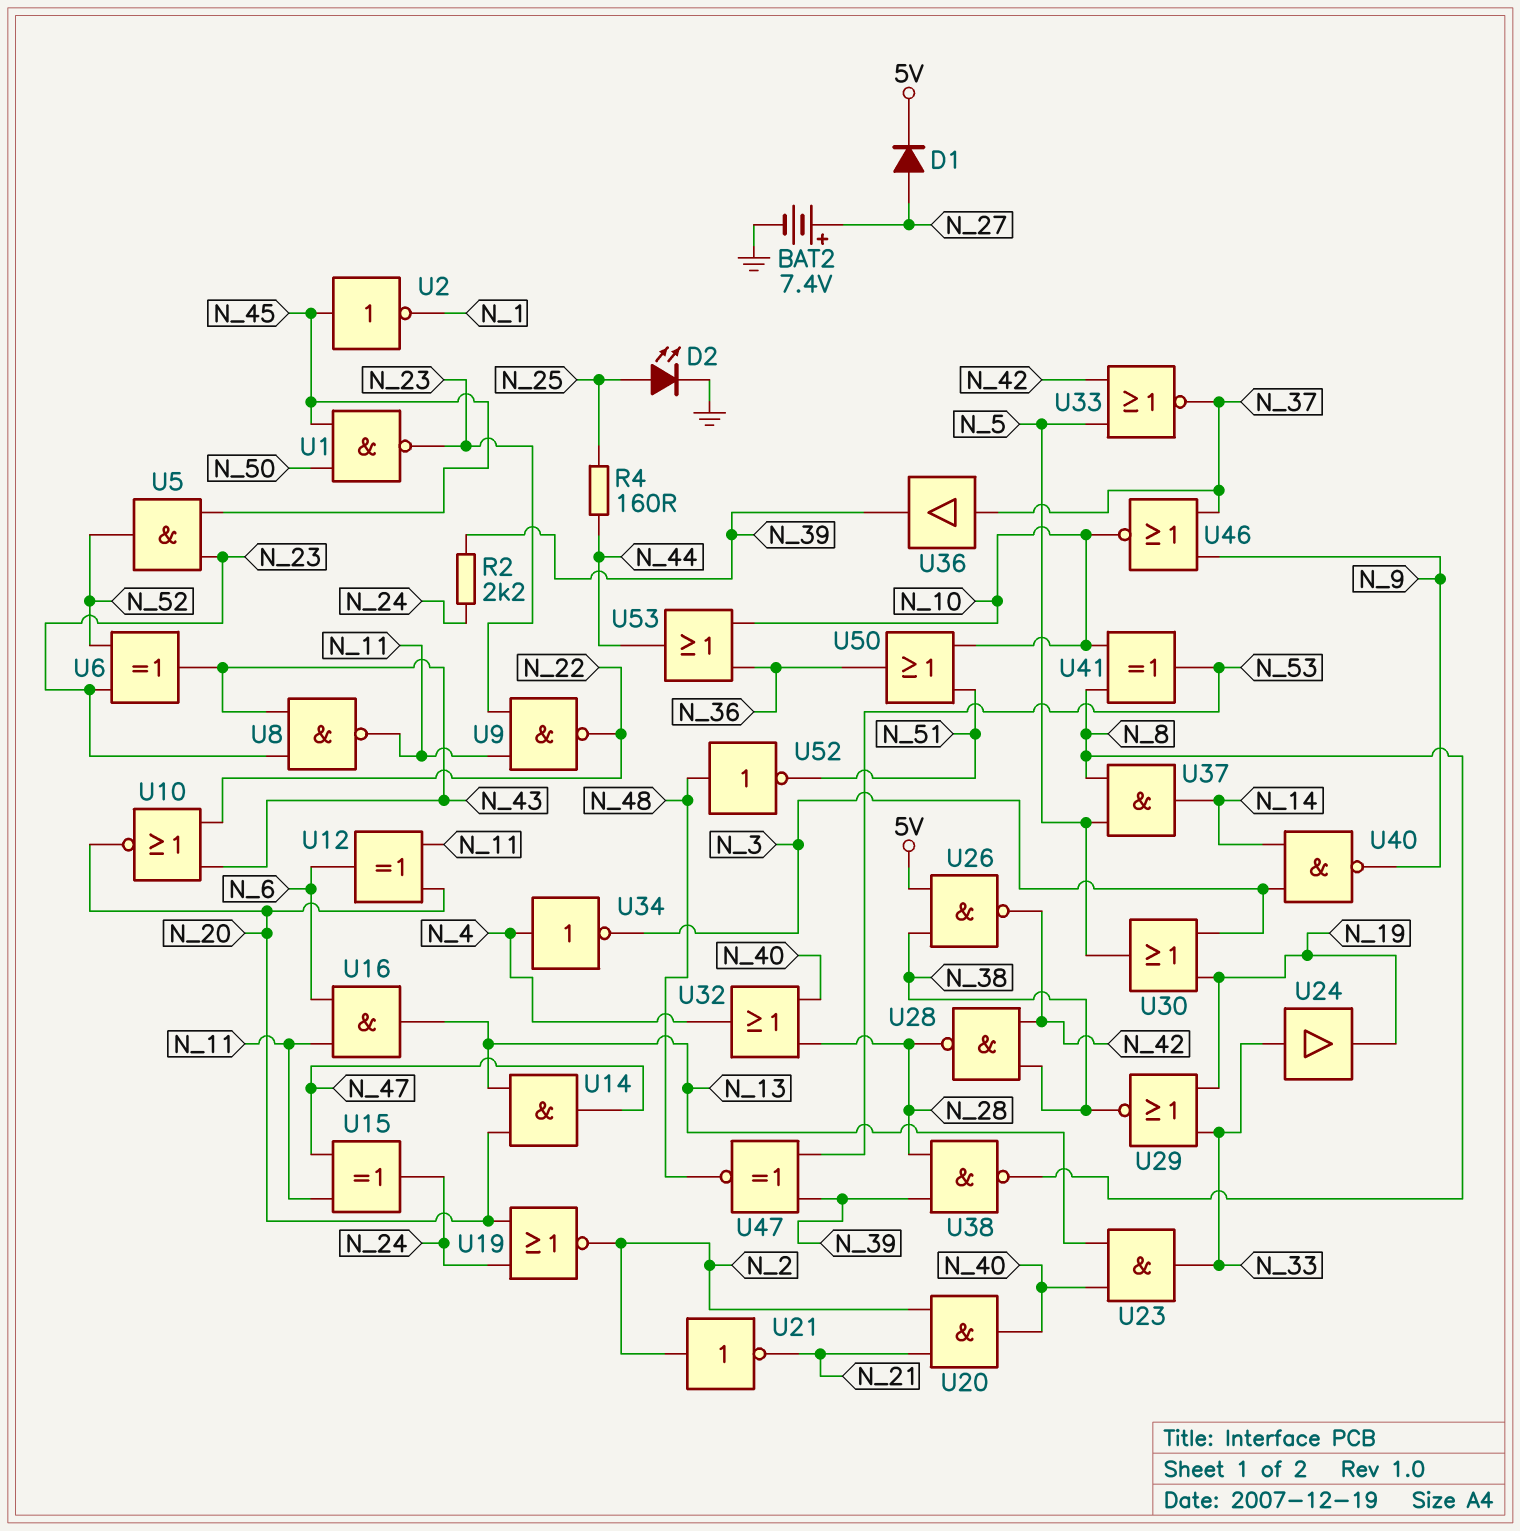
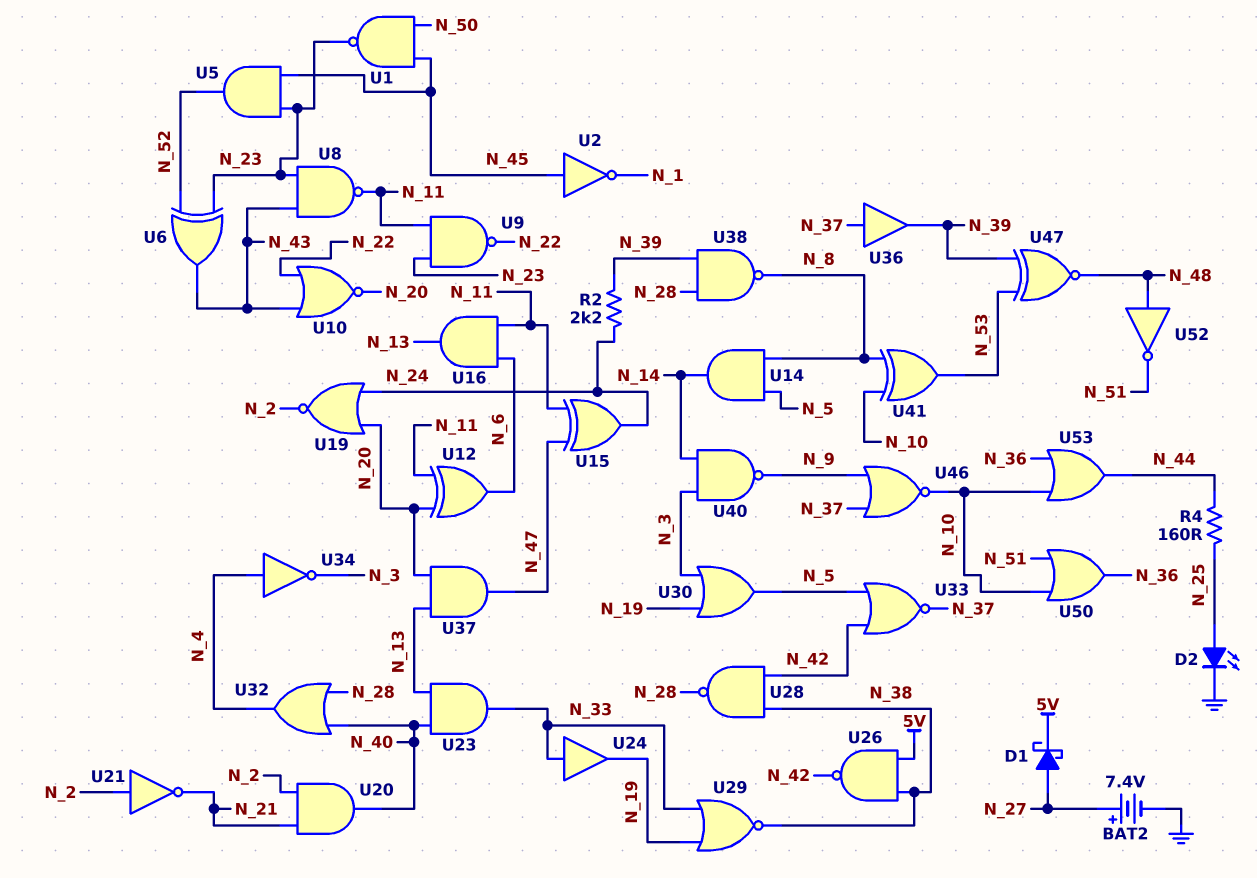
D1: diode (A N_27, K 5V) -> schottky (A N_27, K 5V)
U14: AND (in N_13, in N_20, out N_47) -> AND (in N_5, in N_8, out N_14)
U37: AND (in N_5, in N_8, out N_14) -> AND (in N_13, in N_20, out N_47)

